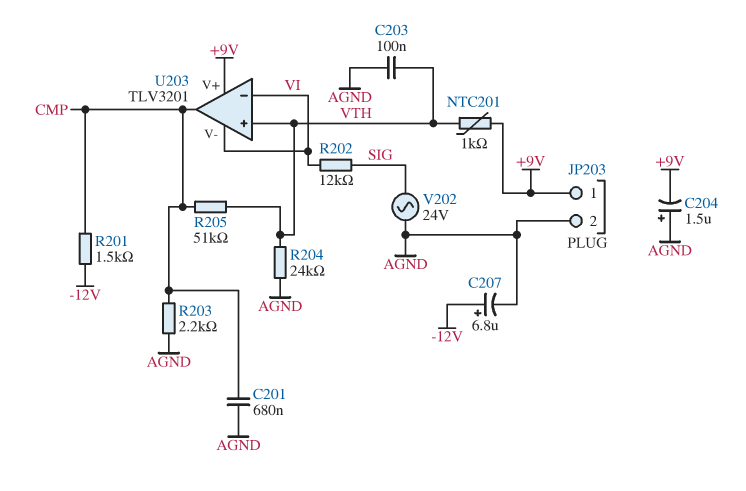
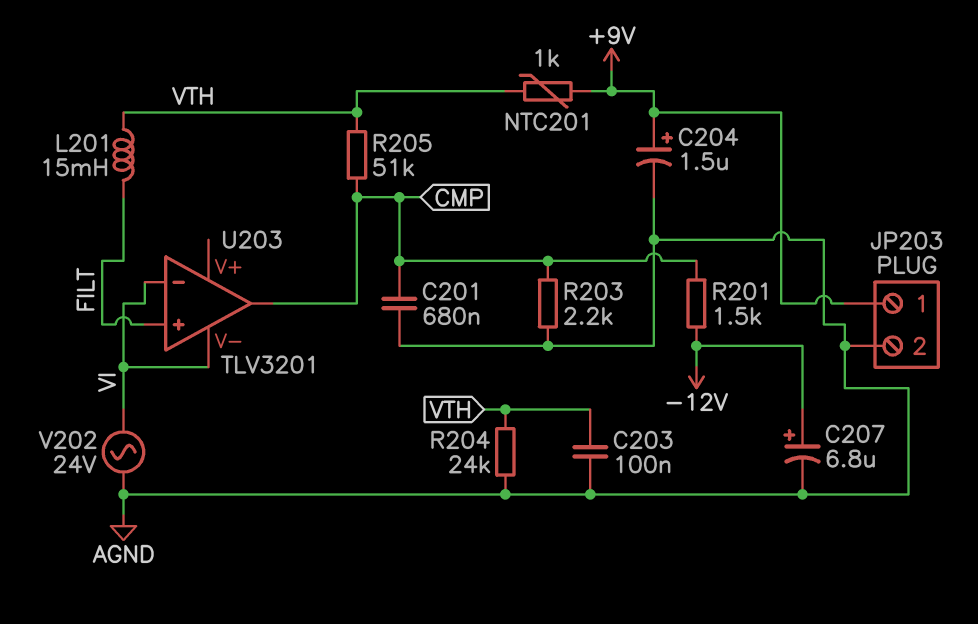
C204: 1.5uF (plus AGND, minus +9V) -> 1.5uF (plus +9V, minus AGND)
L201: none -> 15mH (FILT, VTH)
R202: 12k (SIG, VI) -> none
U203 pin V+: +9V -> none
U203 pin in+: VTH -> FILT
V202: AC 24V (AGND, SIG) -> AC 24V (AGND, VI)

